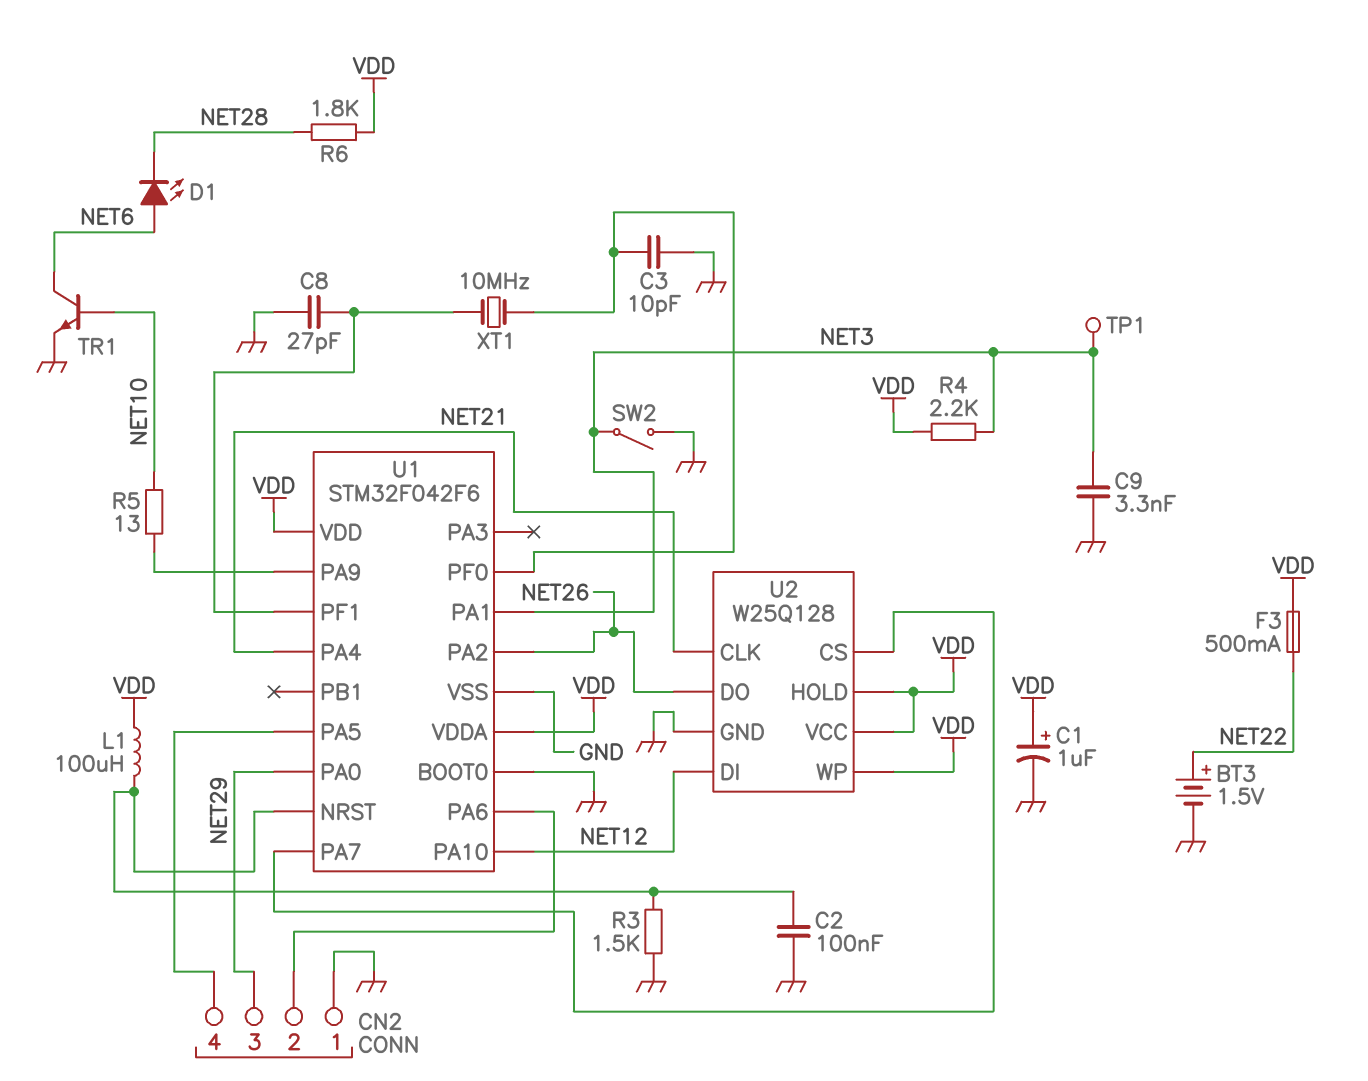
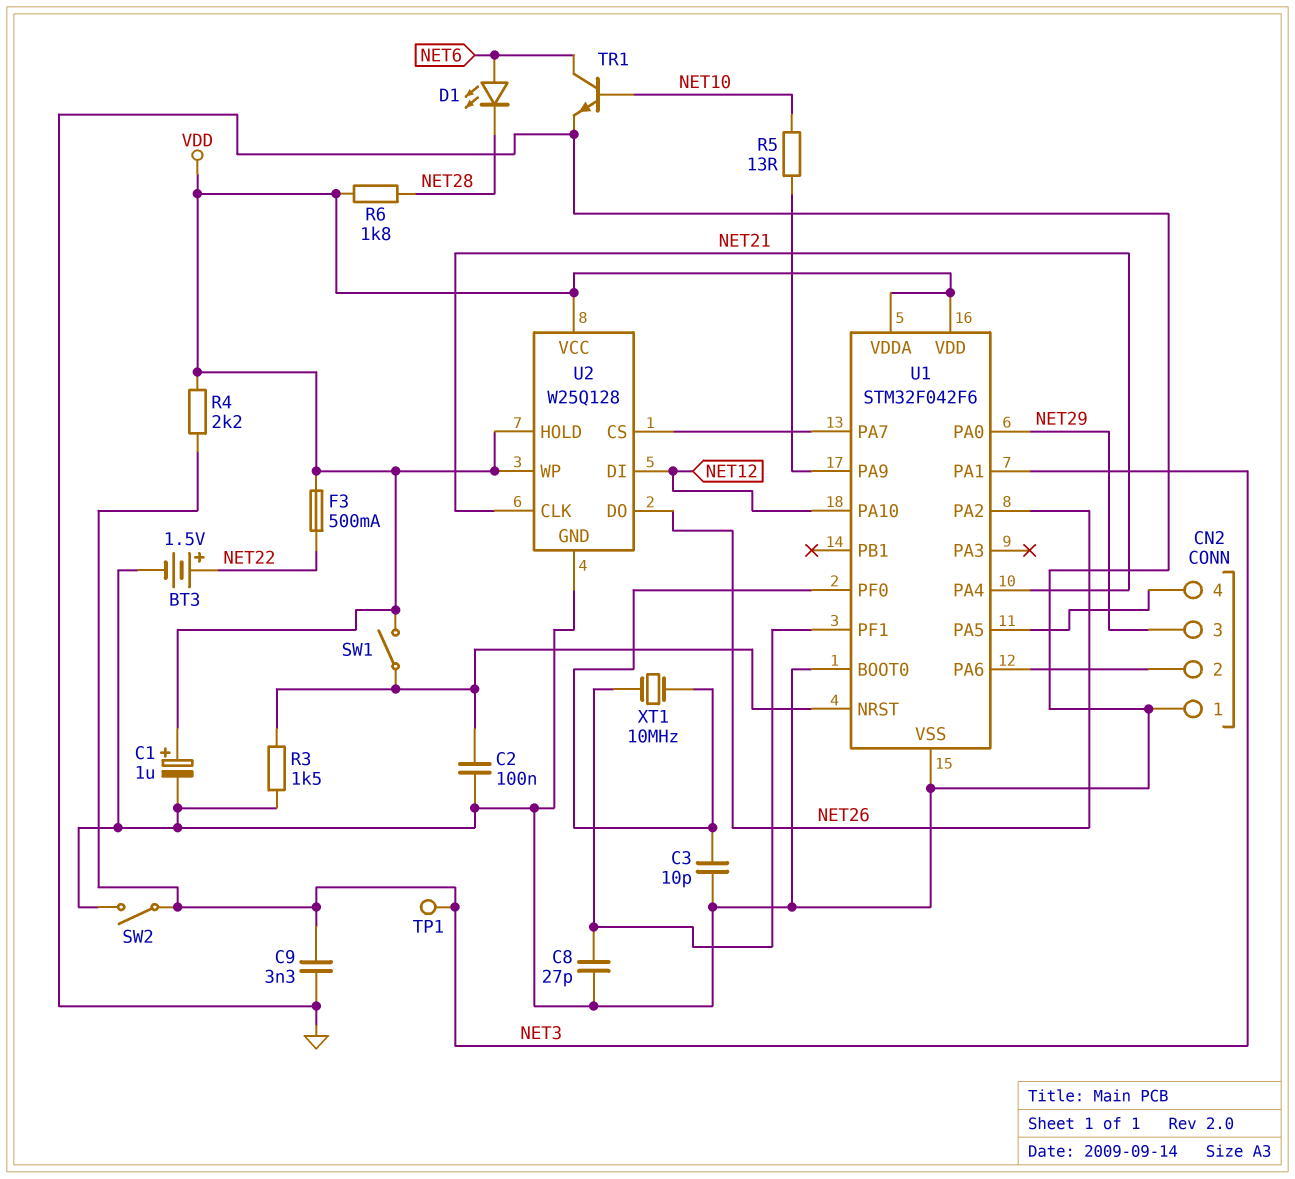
L1: 100uH (U1/NRST, VDD) -> none
SW1: none -> switch (U1/NRST, VDD)

